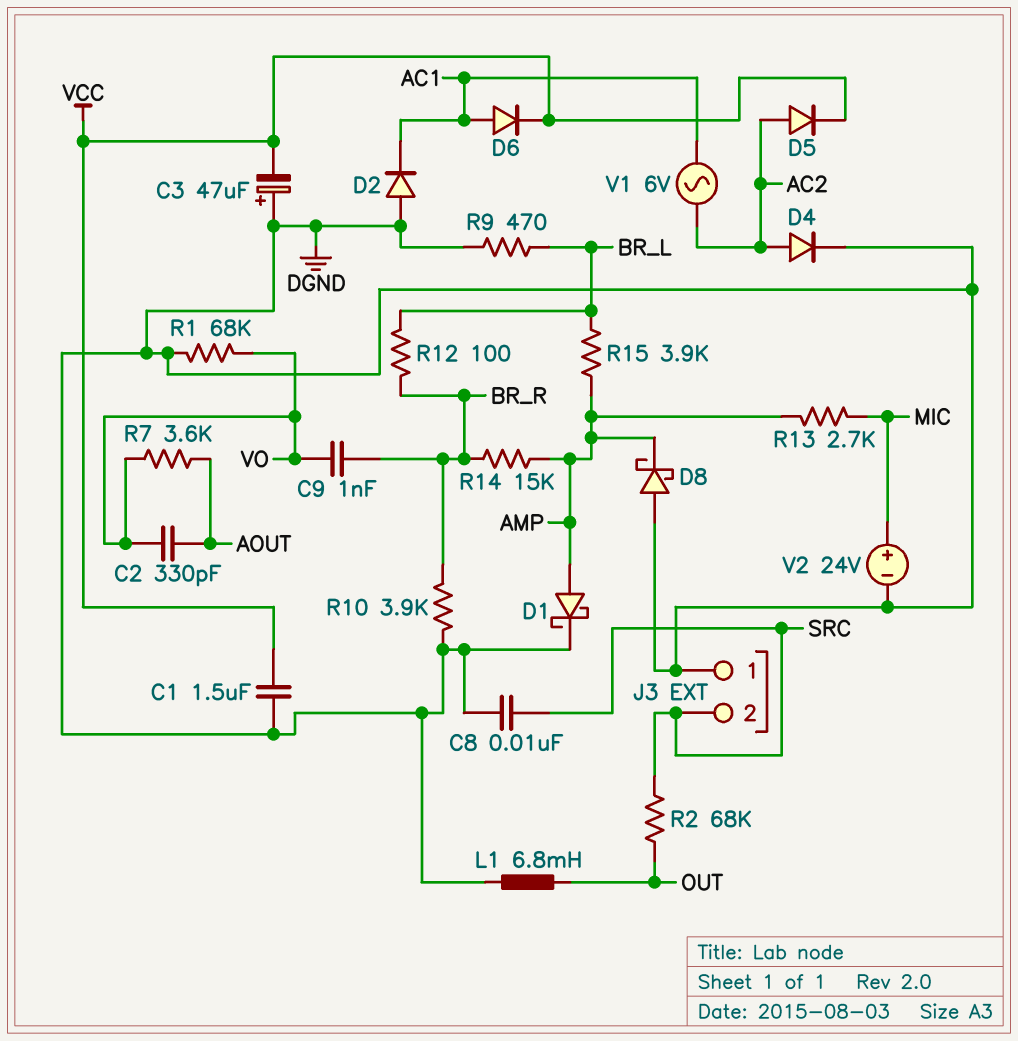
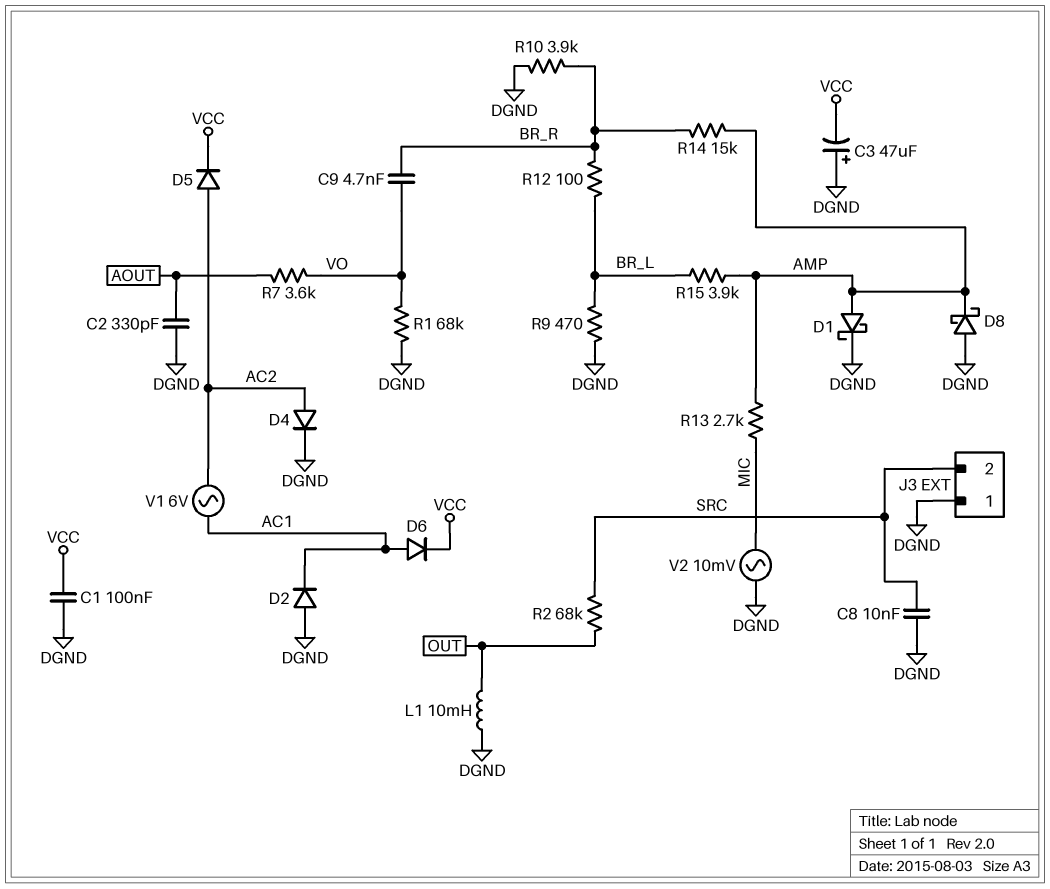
C1: 1.5uF (DGND, VCC) -> 100nF (DGND, VCC)
C2: 330pF (AOUT, VO) -> 330pF (AOUT, DGND)
C9: 1nF (BR_R, VO) -> 4.7nF (BR_R, VO)
L1: 6.8mH (DGND, OUT) -> 10mH (DGND, OUT)
V2: 24V (plus MIC, minus DGND) -> AC 10mV (DGND, MIC)

